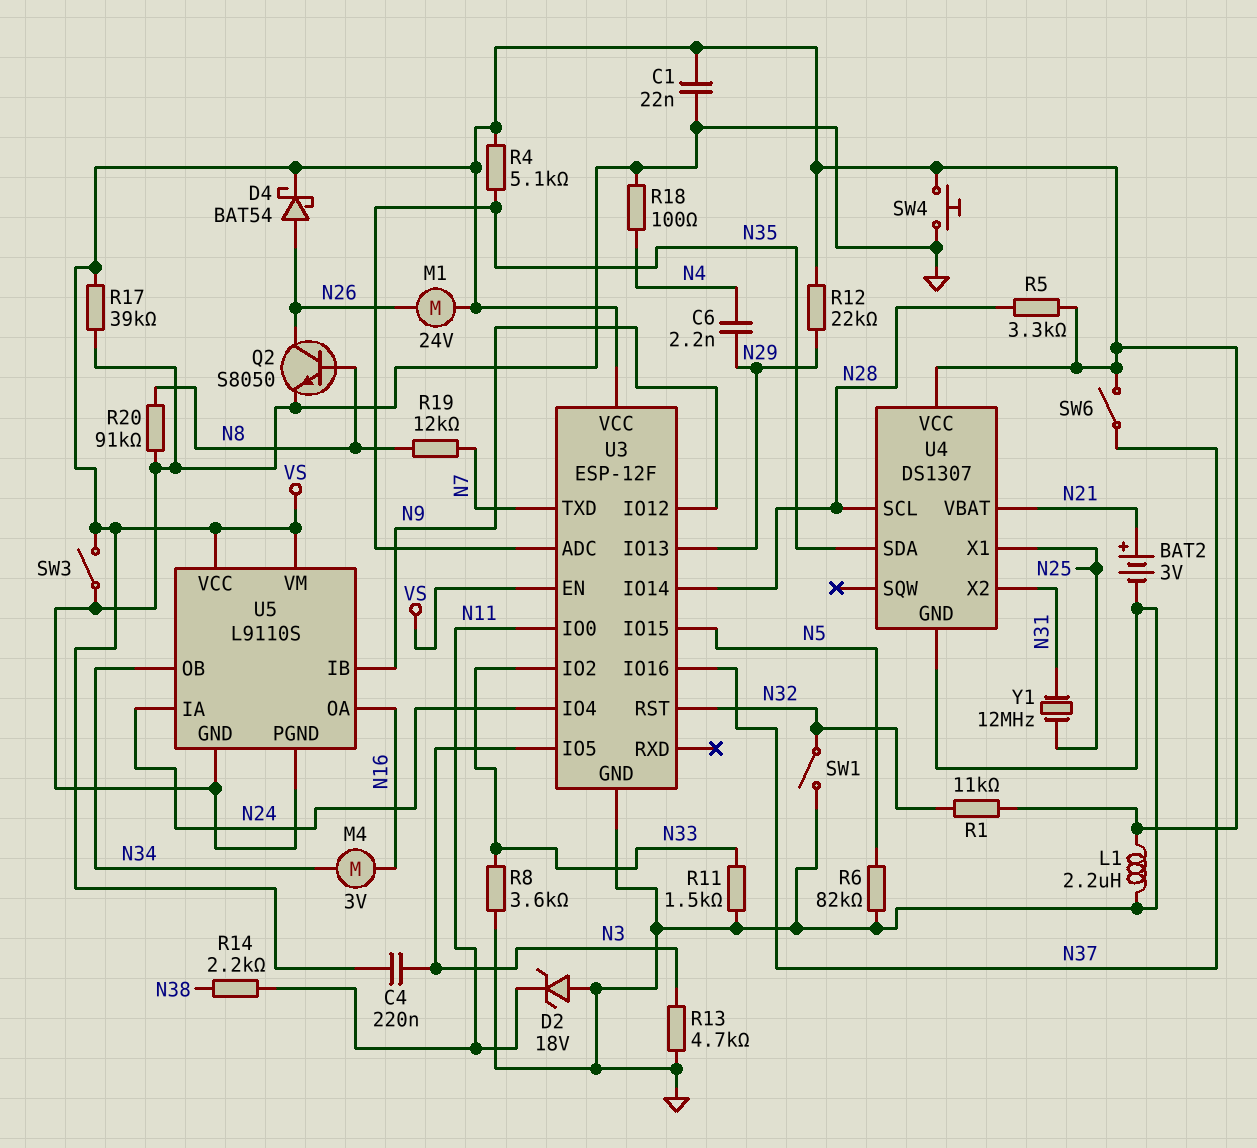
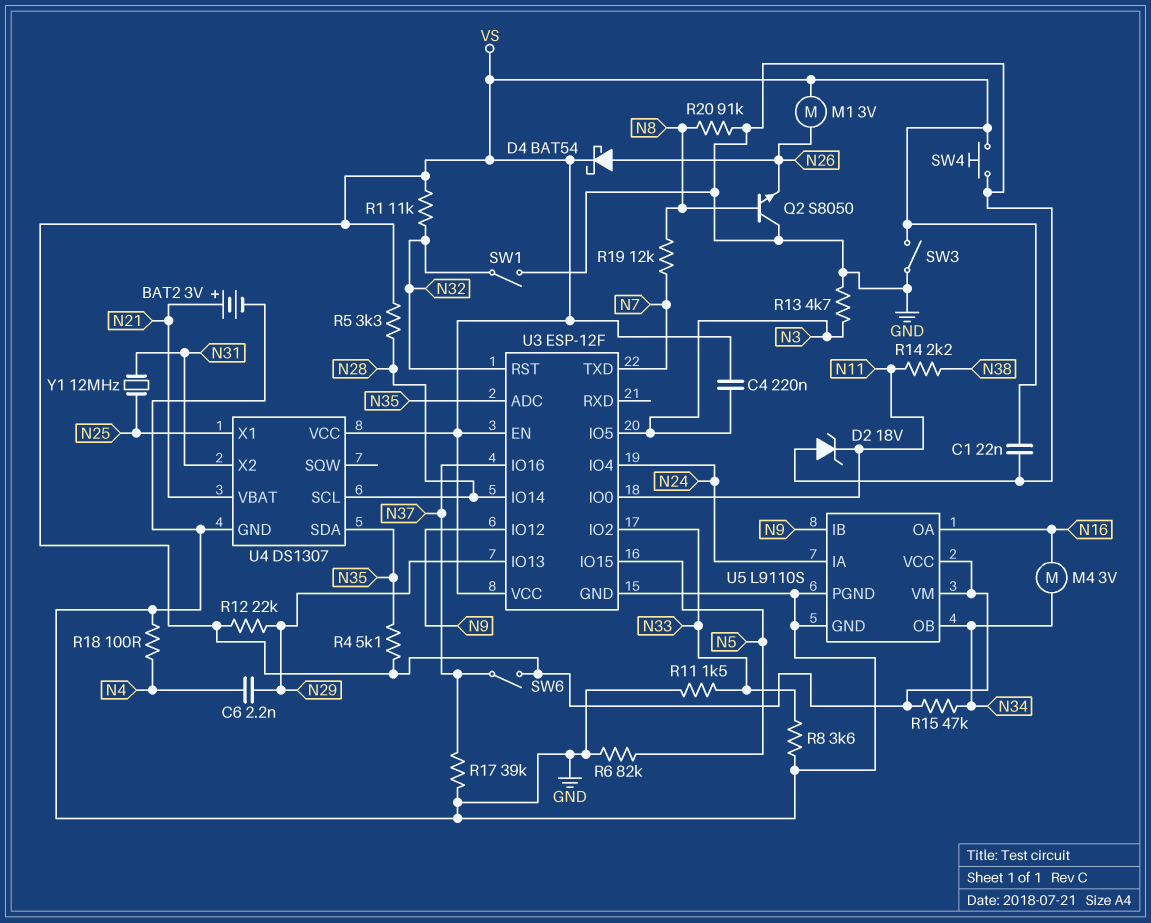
L1: 2.2uH (GND, VS) -> none
M1: motor 24V (N26, VS) -> motor 3V (N26, VS)
Q2: NPN S8050 (B N8, C N26, E GND) -> NPN S8050 (B N8, C GND, E N26)
R15: none -> 47k (N34, VS)
R17: 39k (GND, VS) -> 39k (GND, N37)

